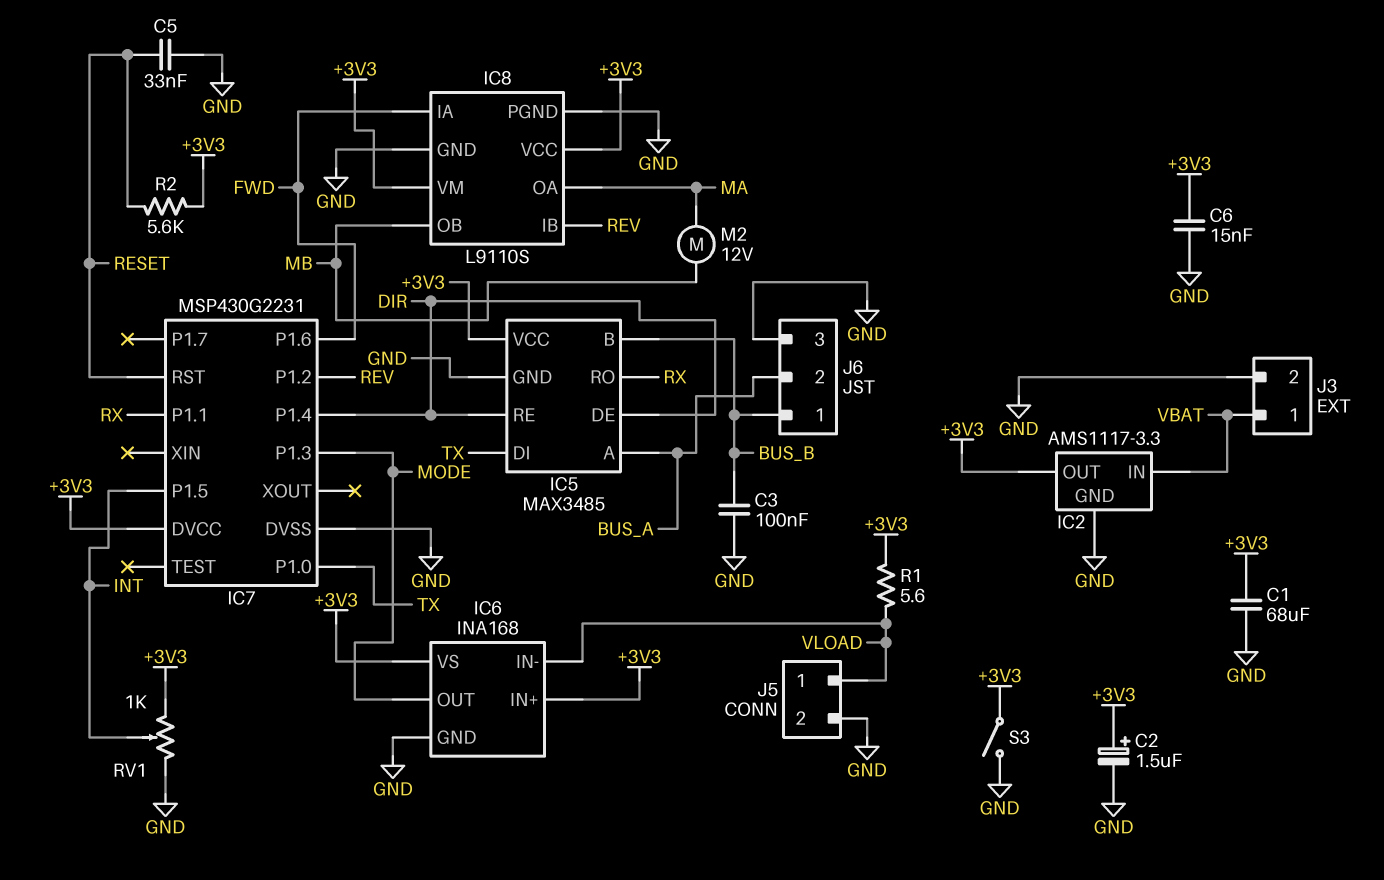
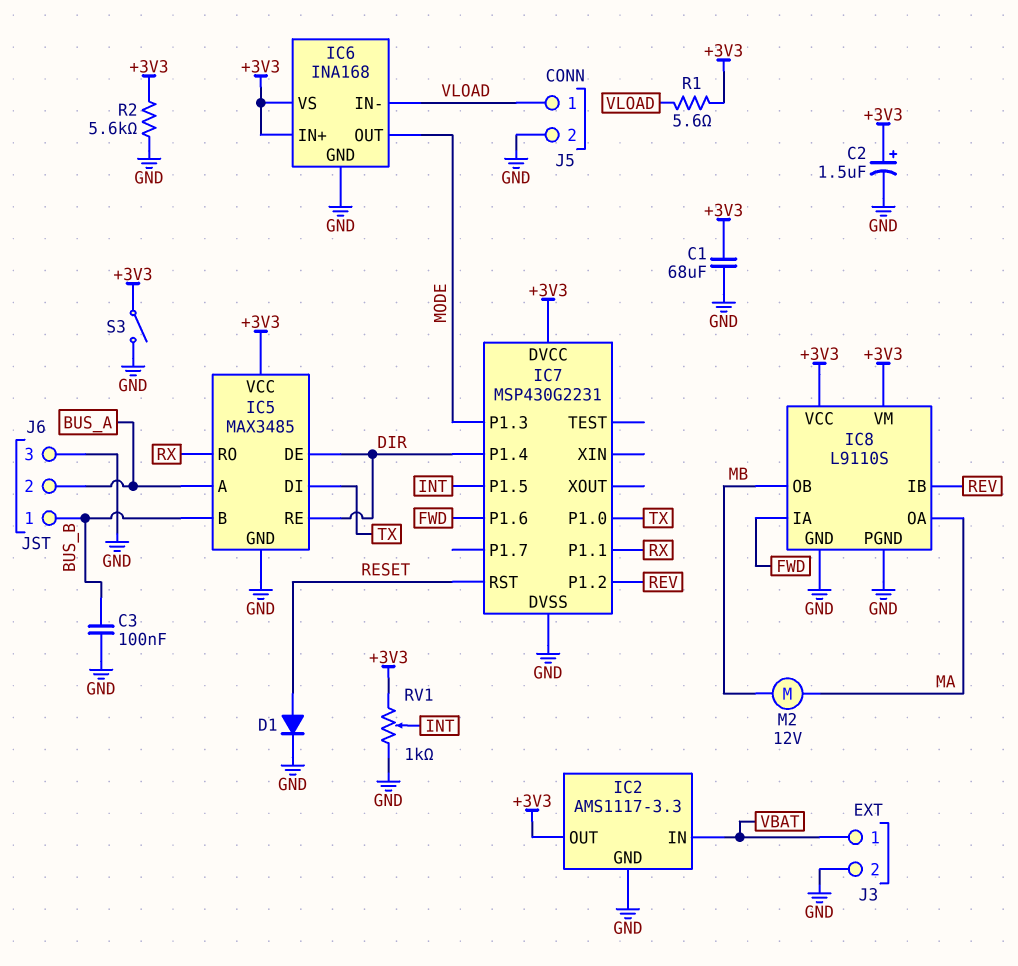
C5: 33nF (GND, RESET) -> none
C6: 15nF (+3V3, GND) -> none
D1: none -> diode (A RESET, K GND)
R2: 5.6k (+3V3, RESET) -> 5.6k (+3V3, GND)

